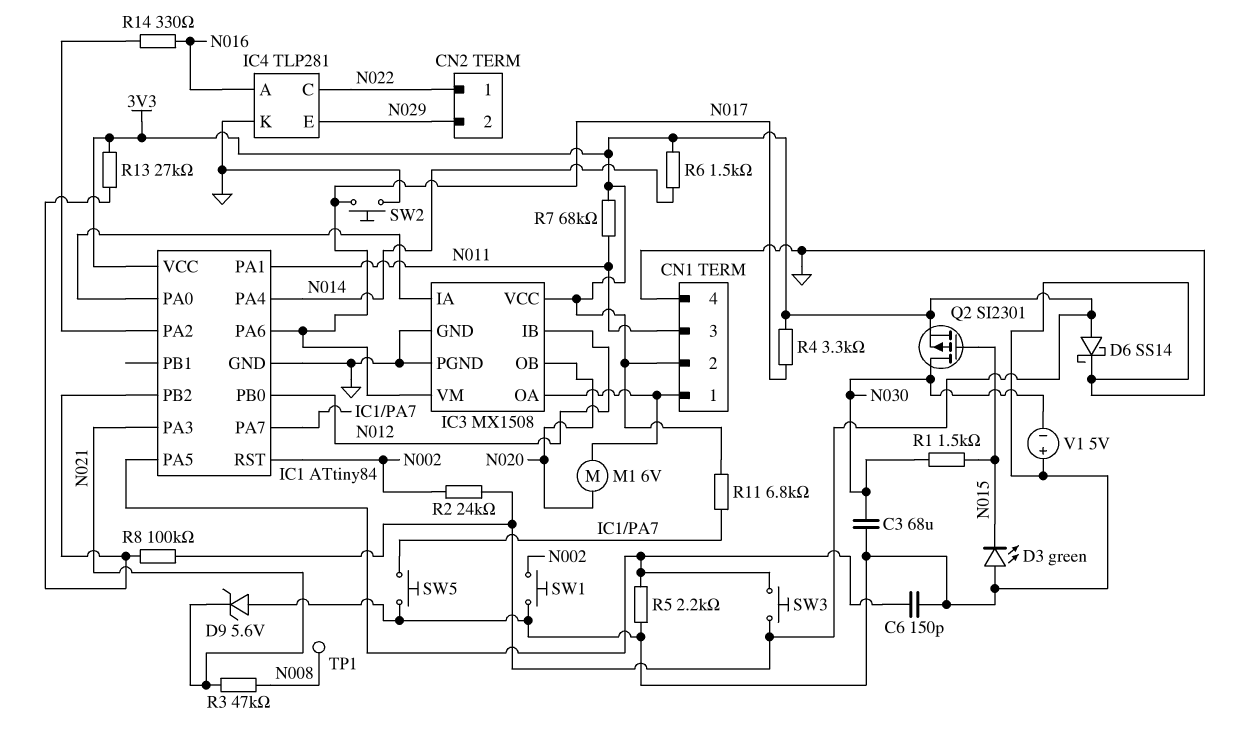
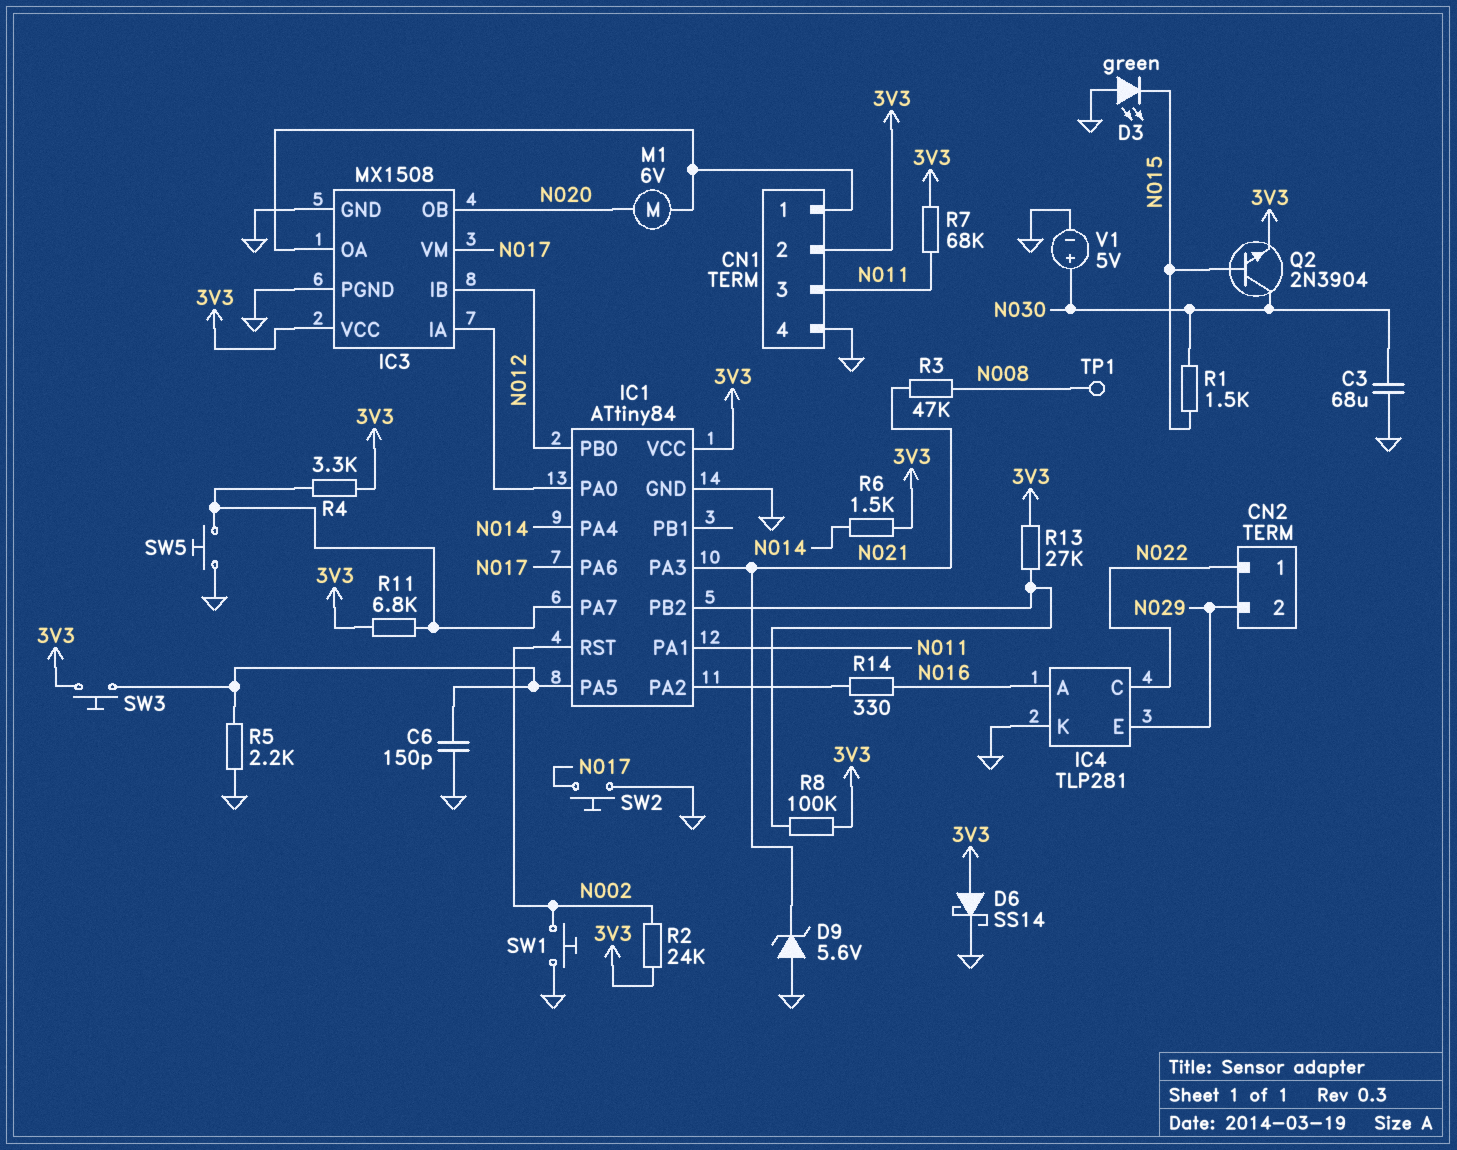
Q2: PMOS SI2301 (G N015, D N030, S 3V3) -> NPN 2N3904 (B N015, C N030, E 3V3)
R4: 3.3k (3V3, N017) -> 3.3k (3V3, IC1/PA7)
V1: 5V (plus GND, minus N030) -> 5V (plus N030, minus GND)

